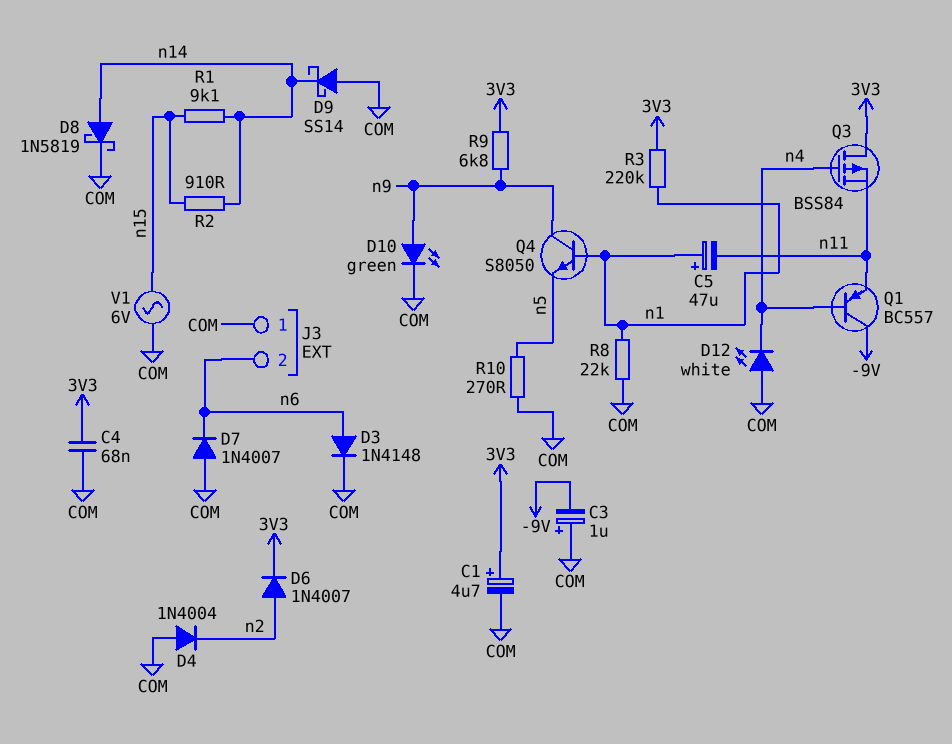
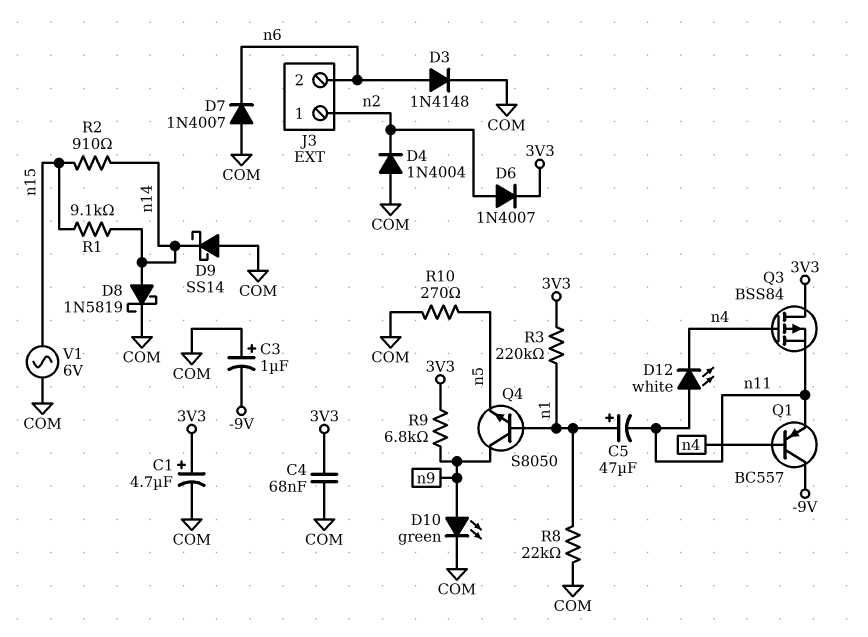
D12: LED white (A COM, K n4) -> LED white (A n11, K n4)
J3 pin 1: COM -> n2

